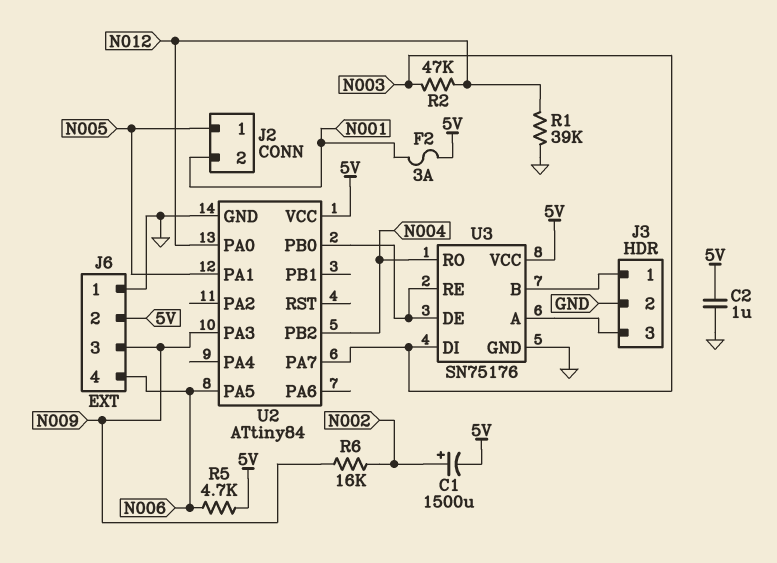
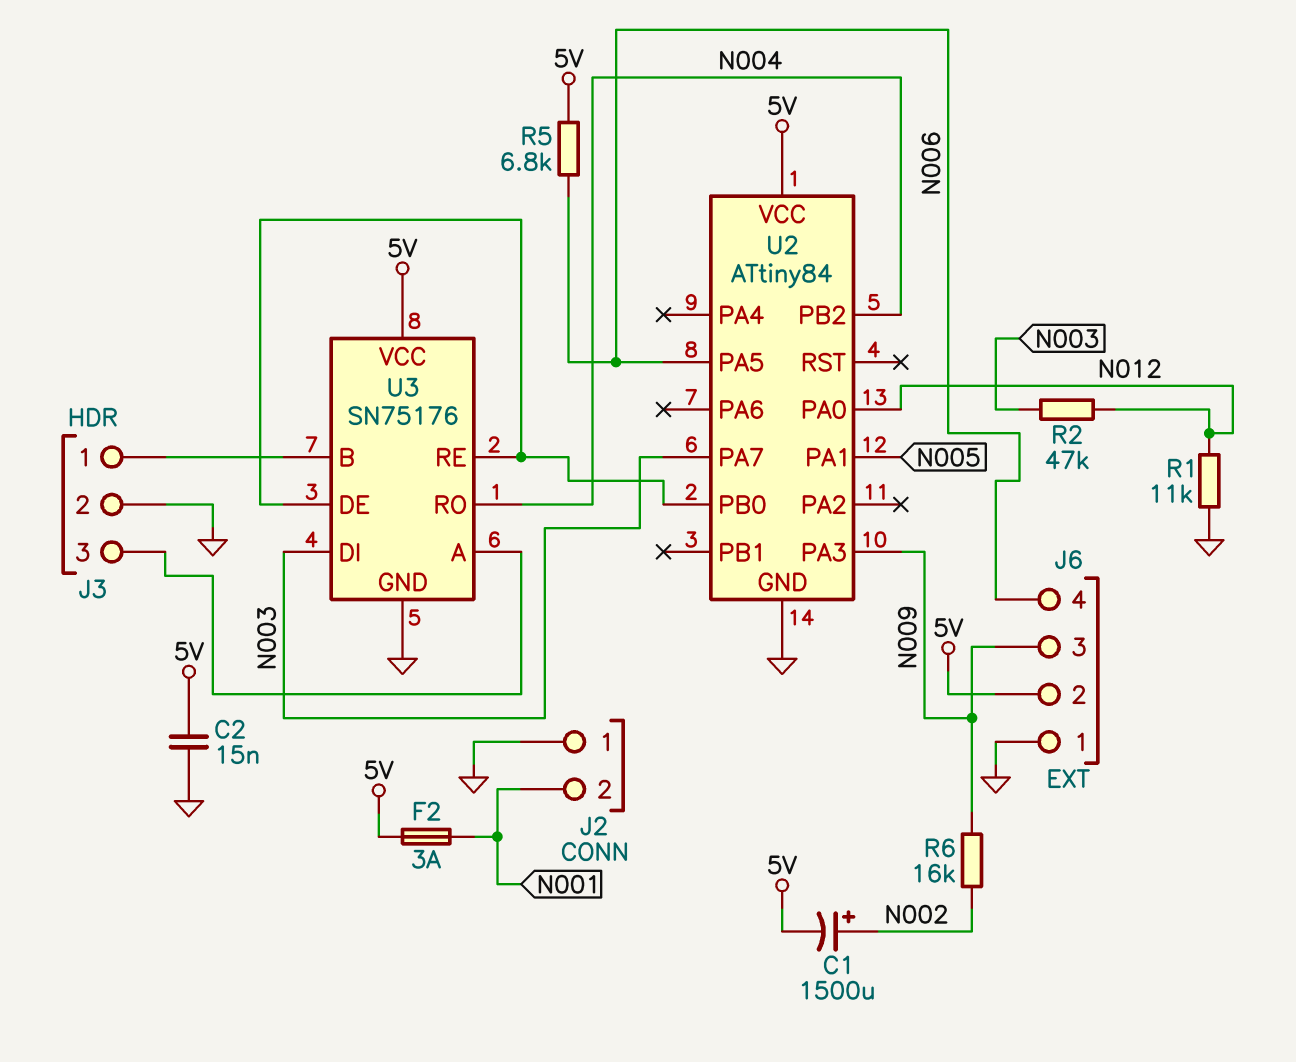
C2: 1uF (5V, GND) -> 15nF (5V, GND)
J2 pin 1: N005 -> GND
R1: 39k (GND, N012) -> 11k (GND, N012)
R5: 4.7k (5V, N006) -> 6.8k (5V, N006)

